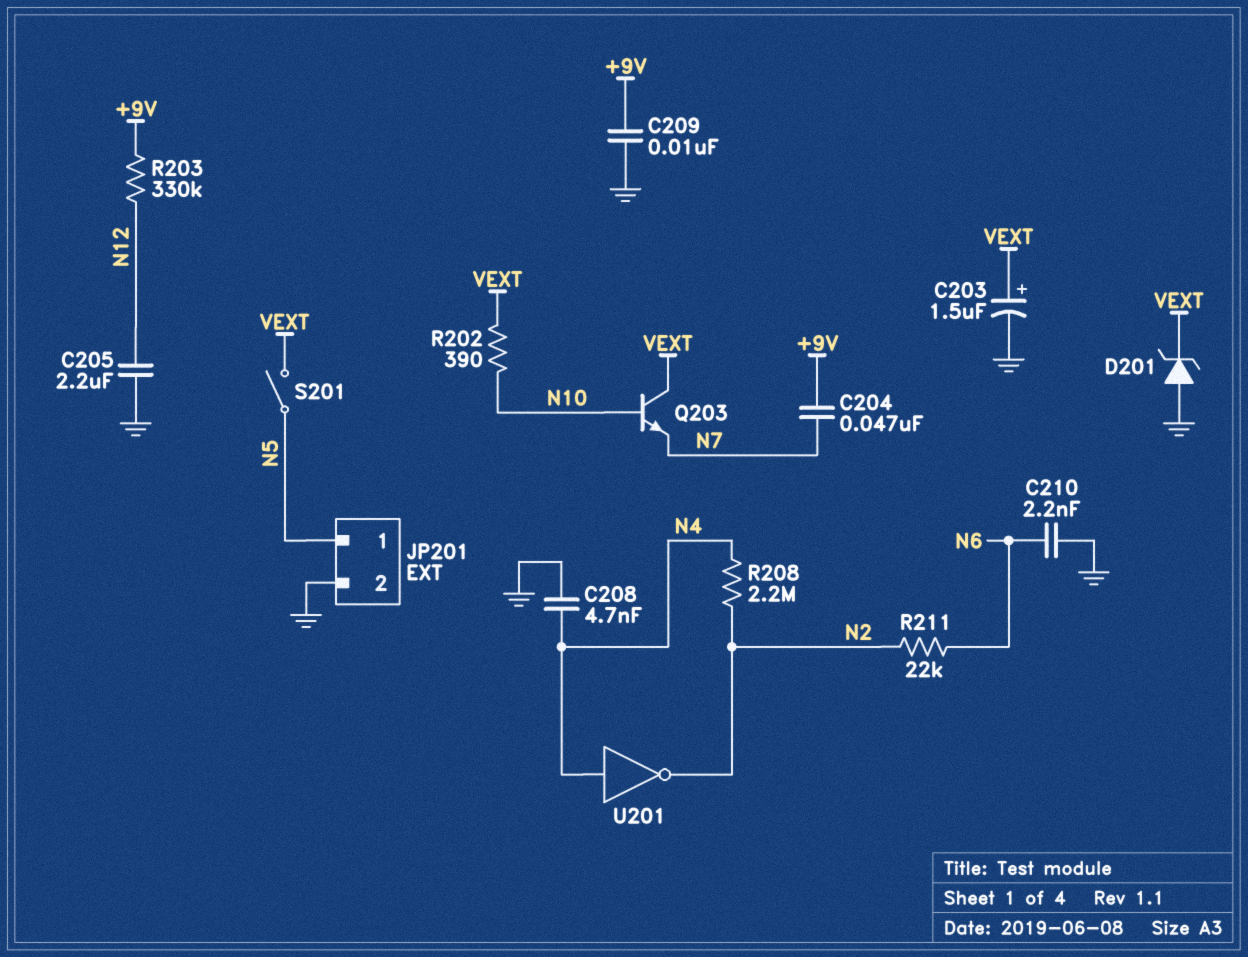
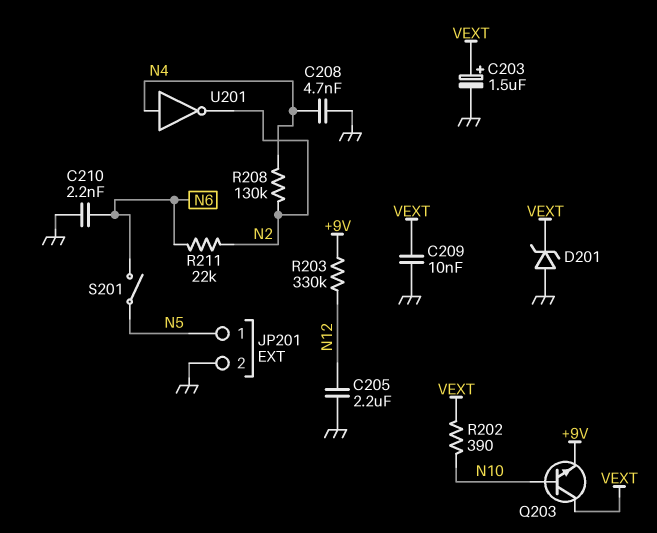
C204: 47nF (+9V, N7) -> none
C209: 10nF (+9V, GND) -> 10nF (GND, VEXT)
Q203: NPN (B N10, C VEXT, E N7) -> NPN (B N10, C VEXT, E +9V)
R208: 2.2M (N2, N4) -> 130k (N2, N4)
S201: switch (N5, VEXT) -> switch (N5, N6)

